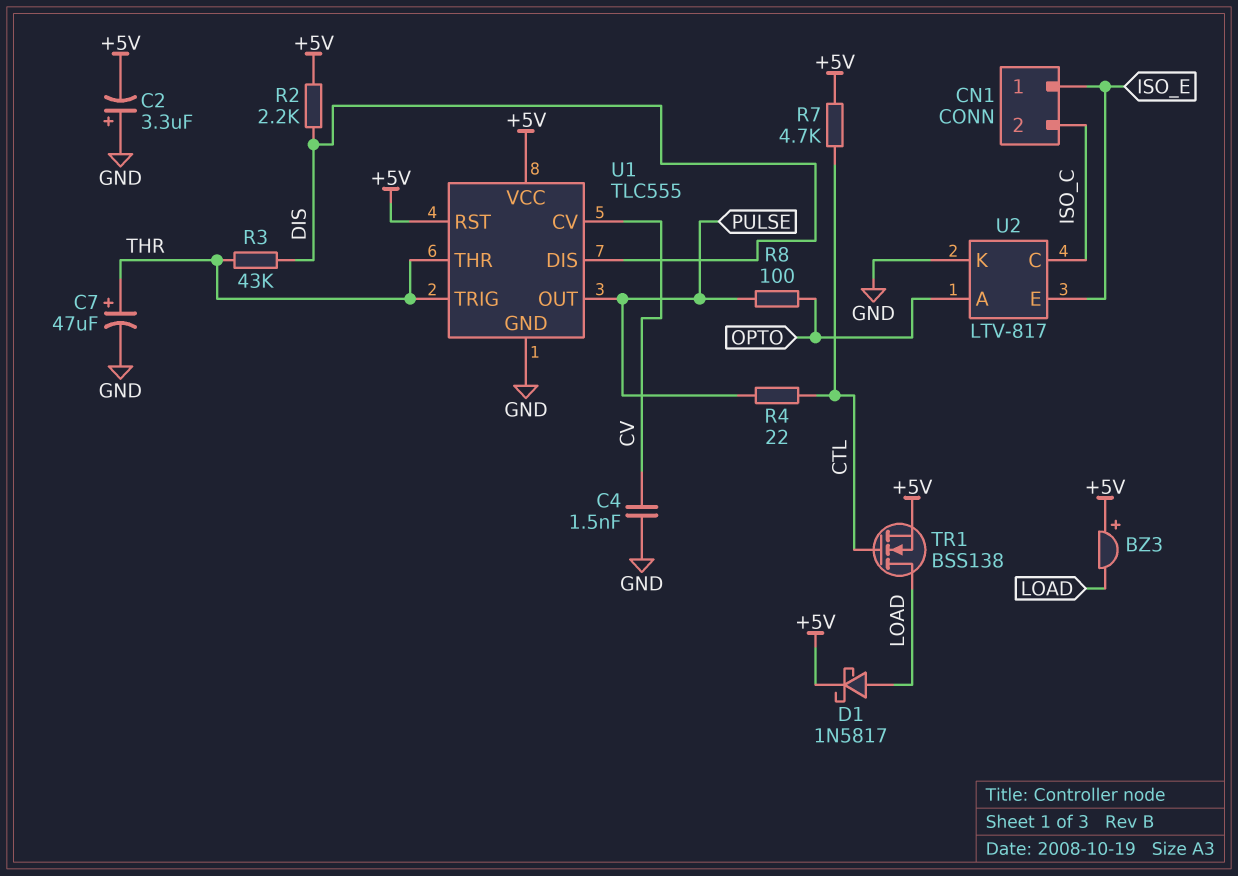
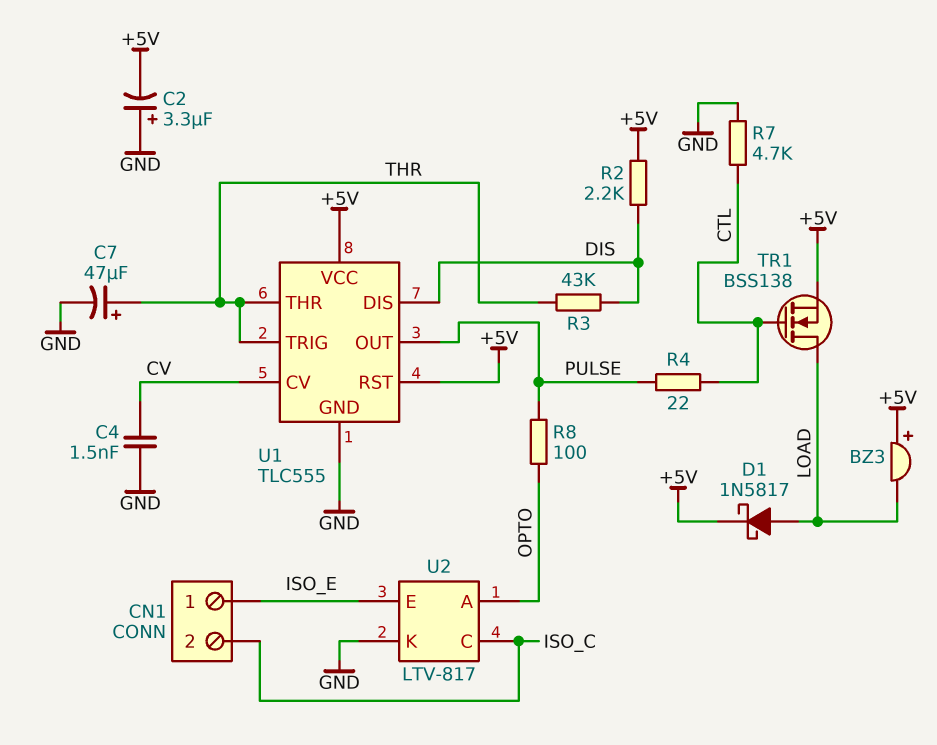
R7: 4.7k (+5V, CTL) -> 4.7k (CTL, GND)

